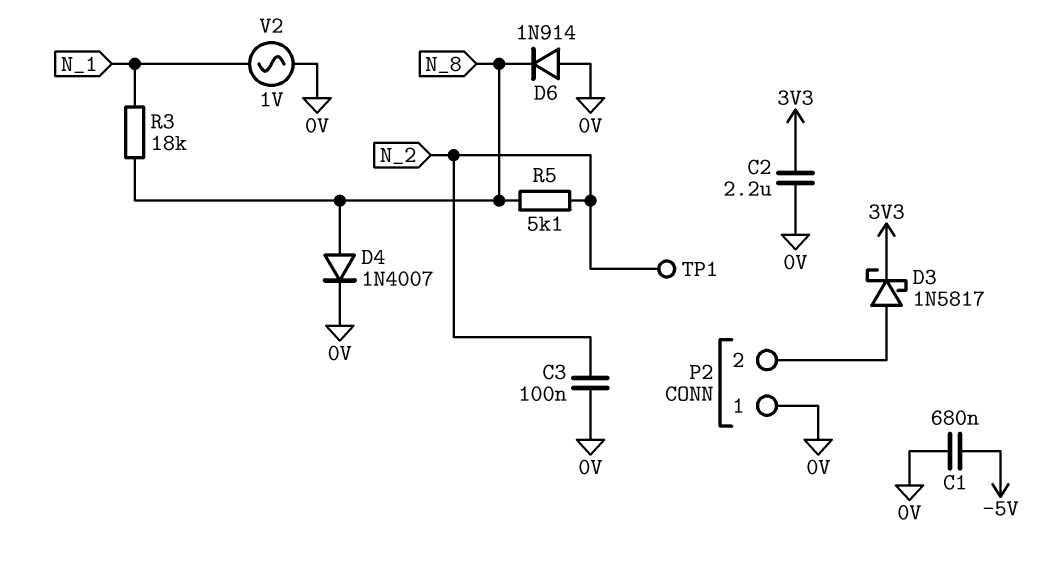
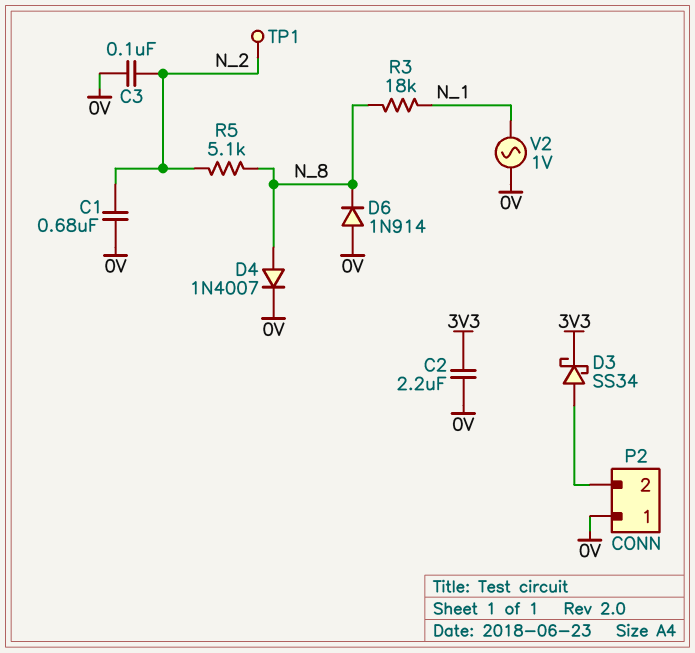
C1: 680nF (-5V, 0V) -> 680nF (0V, N_2)
D3: schottky 1N5817 (A P2/2, K 3V3) -> schottky SS34 (A P2/2, K 3V3)

